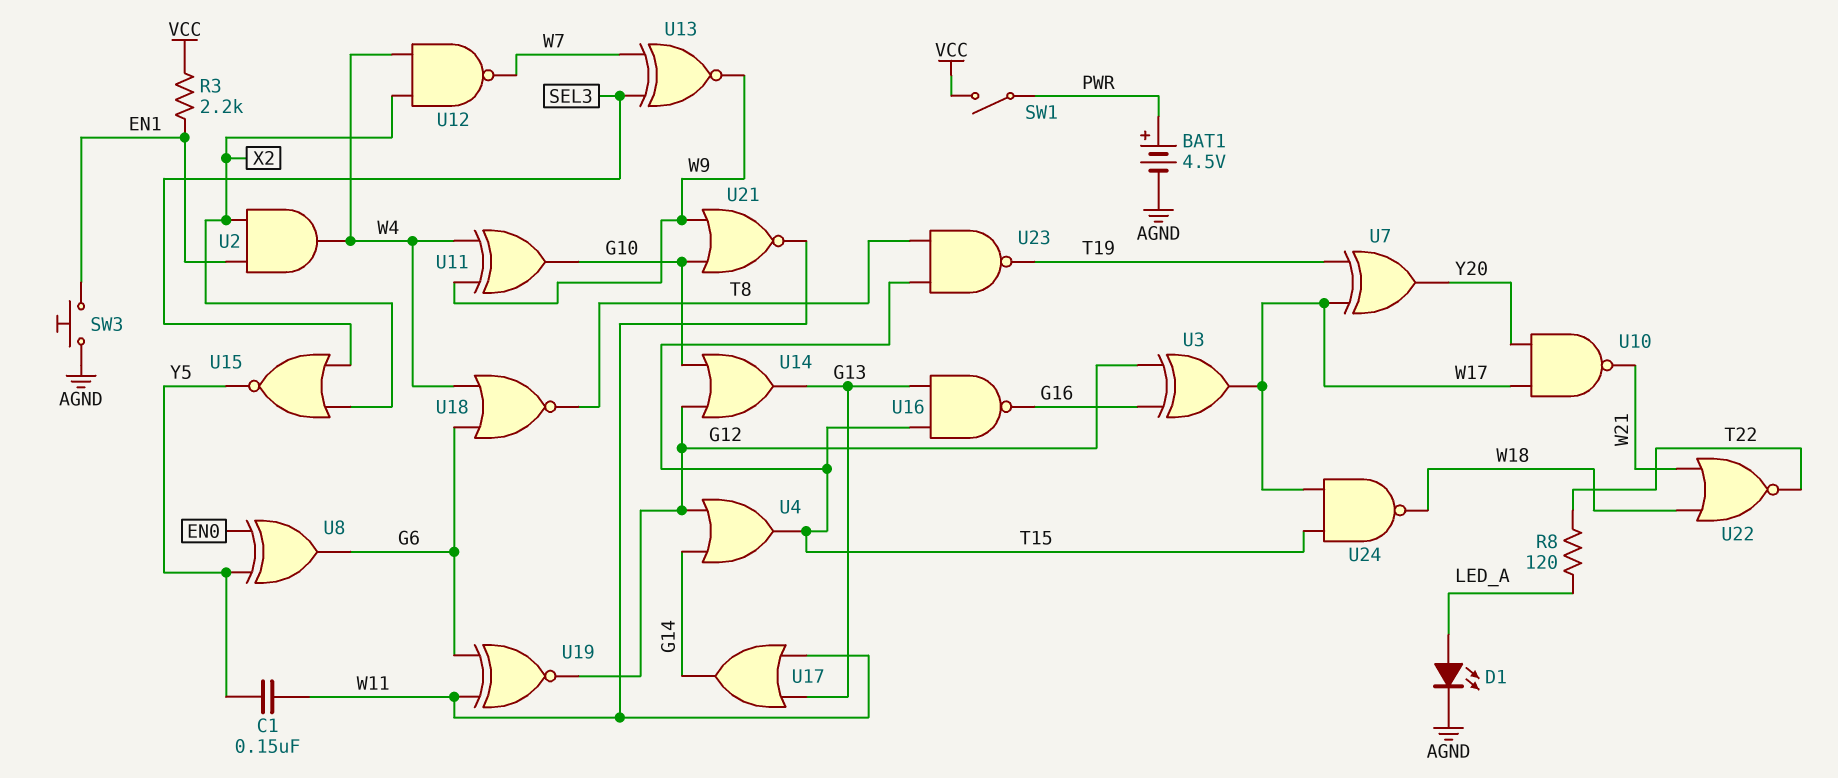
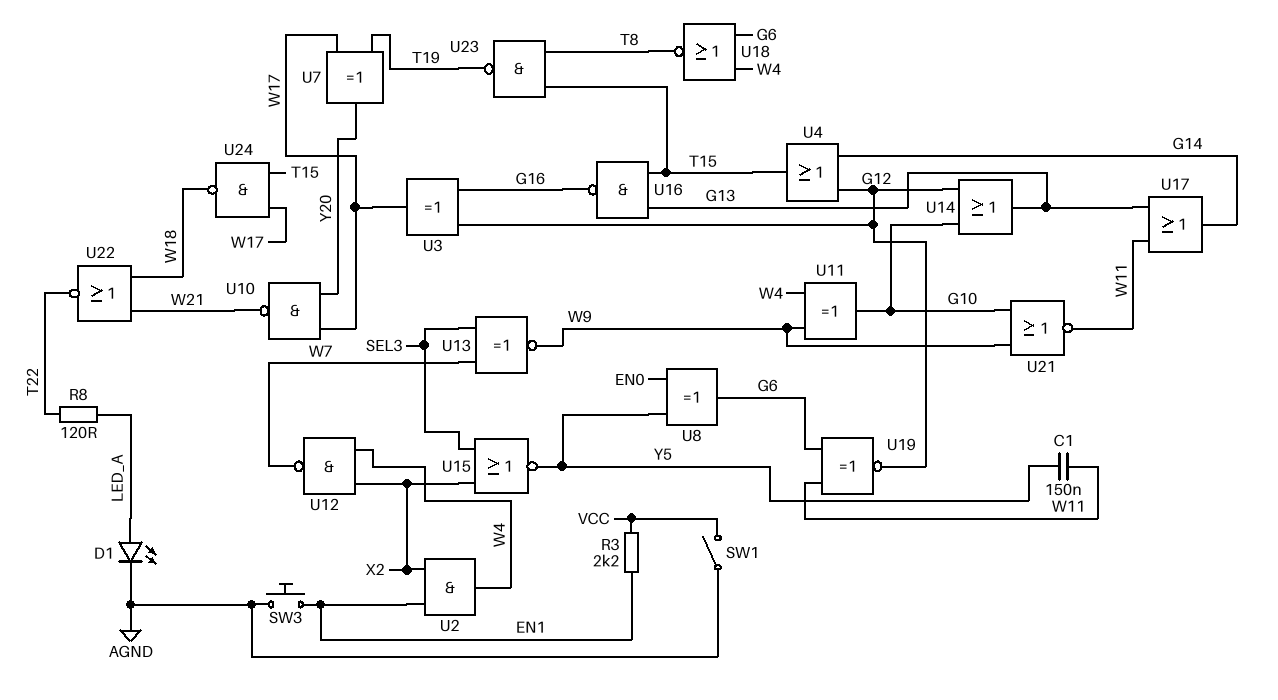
BAT1: 4.5V (plus PWR, minus AGND) -> none
SW1: switch (PWR, VCC) -> switch (AGND, VCC)

